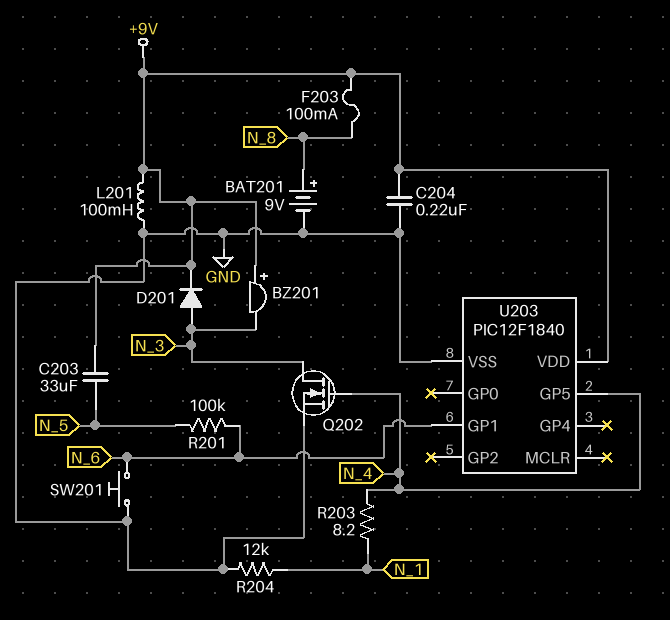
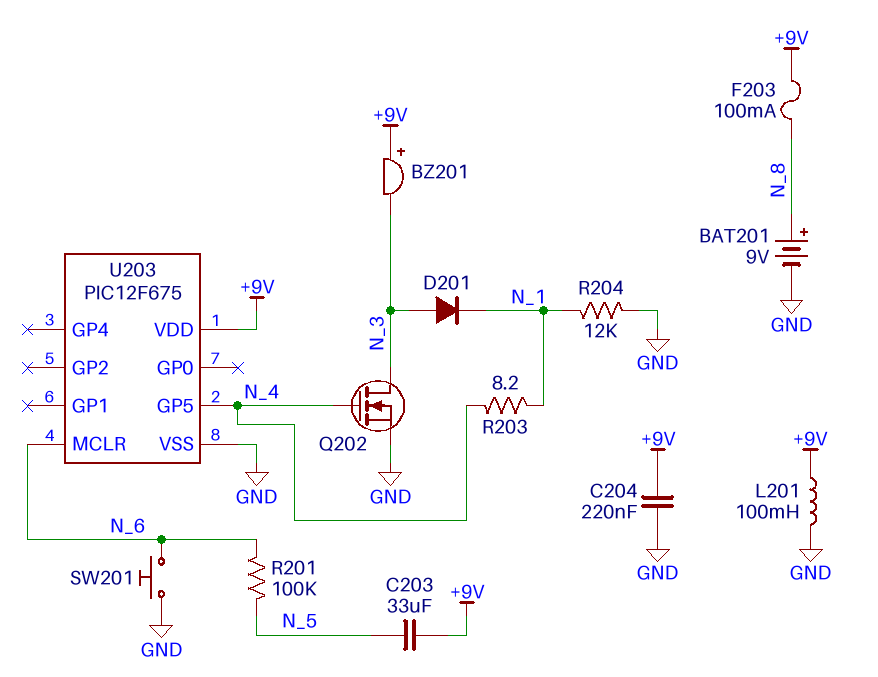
D201: diode (A N_3, K +9V) -> diode (A N_3, K N_1)
U203: PIC12F1840 -> PIC12F675
U203 pin GP1: N_6 -> none
U203 pin MCLR: none -> N_6

